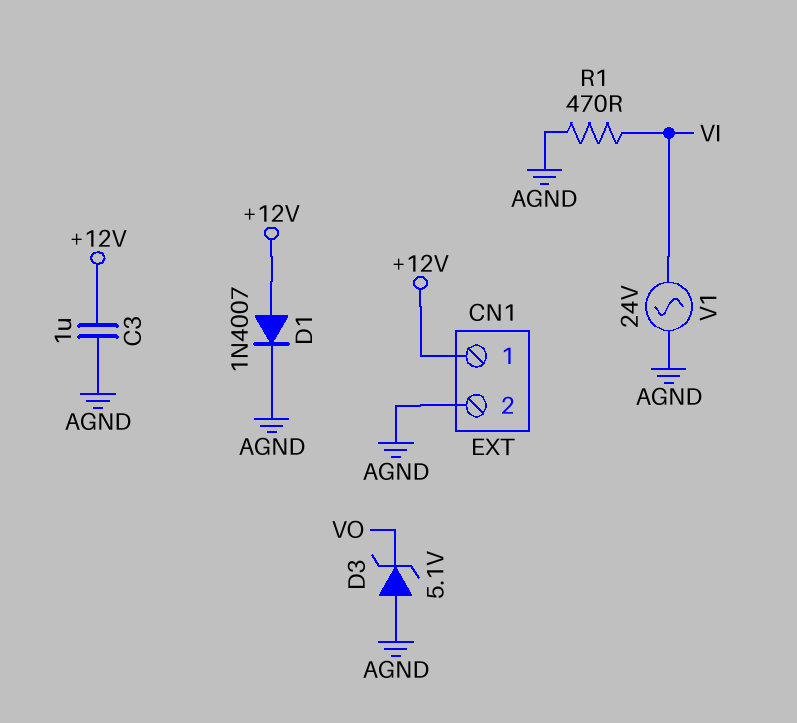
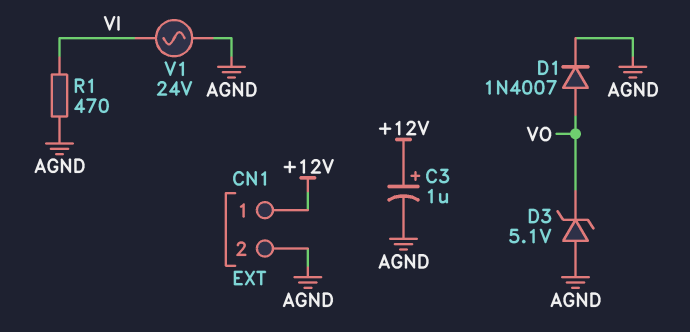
C3: 1uF (+12V, AGND) -> 1uF (plus +12V, minus AGND)
D1: diode 1N4007 (A +12V, K AGND) -> diode 1N4007 (A VO, K AGND)

